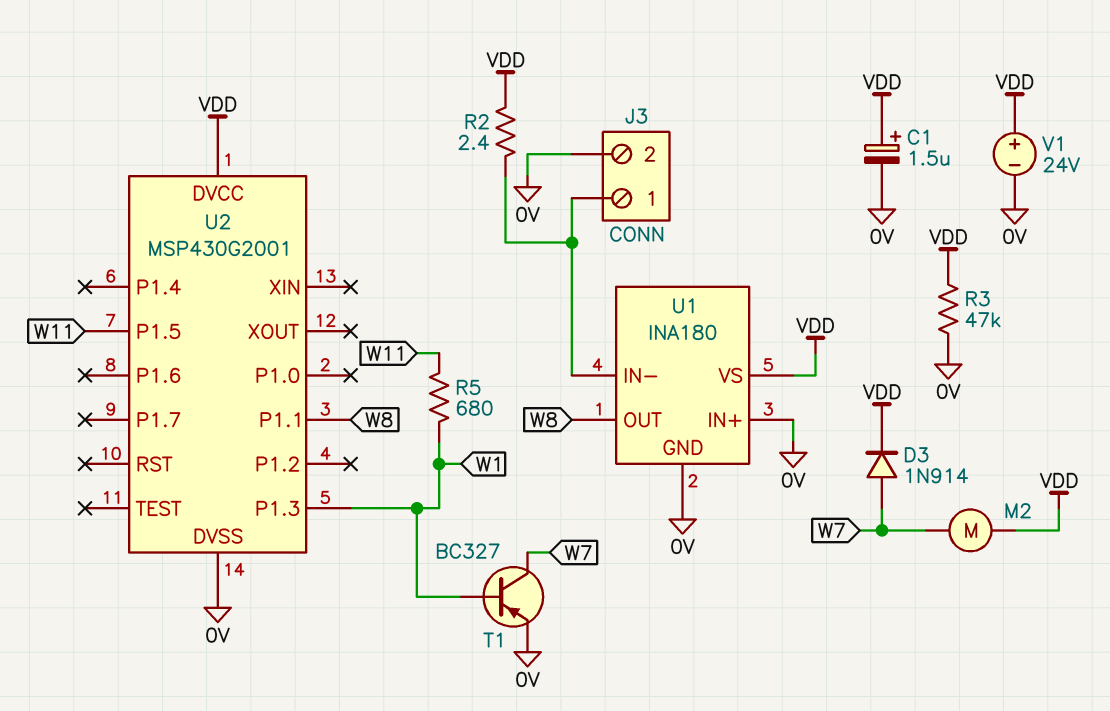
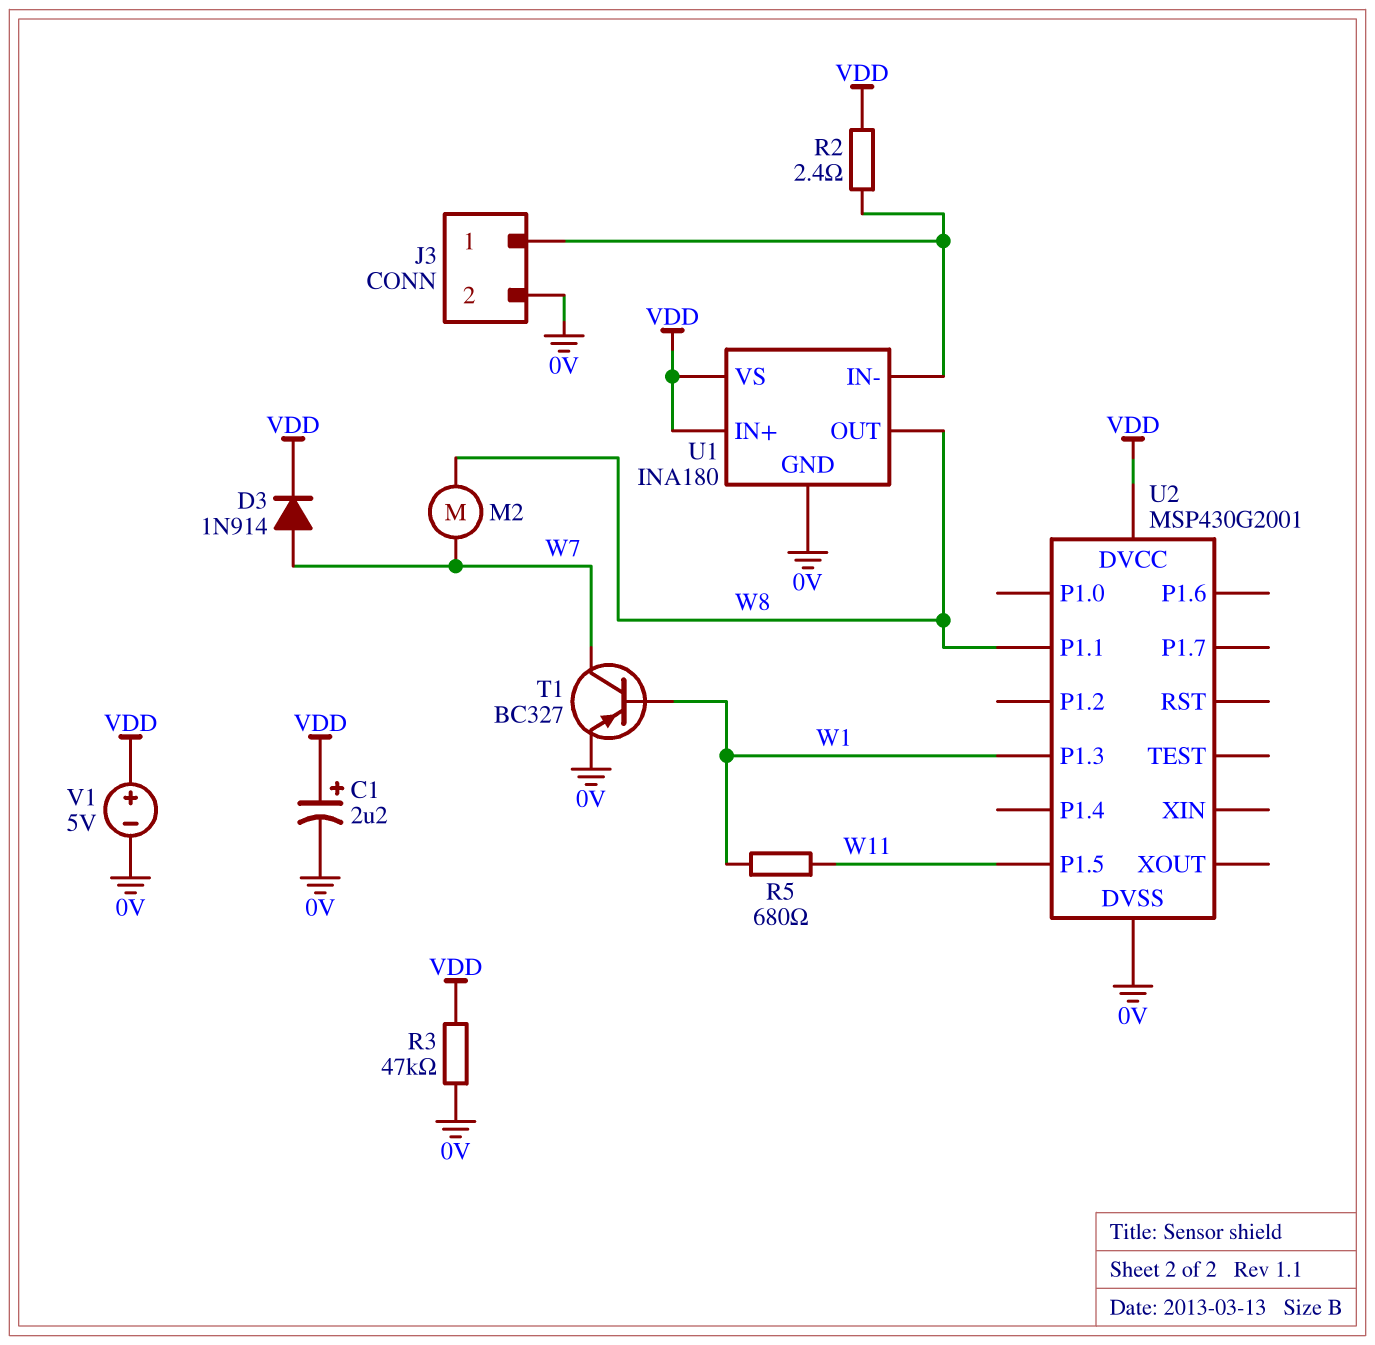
C1: 1.5uF (plus VDD, minus 0V) -> 2.2uF (plus VDD, minus 0V)
M2: motor (VDD, W7) -> motor (W7, W8)
U1 pin IN+: 0V -> VDD
V1: 24V (plus VDD, minus 0V) -> 5V (plus VDD, minus 0V)

